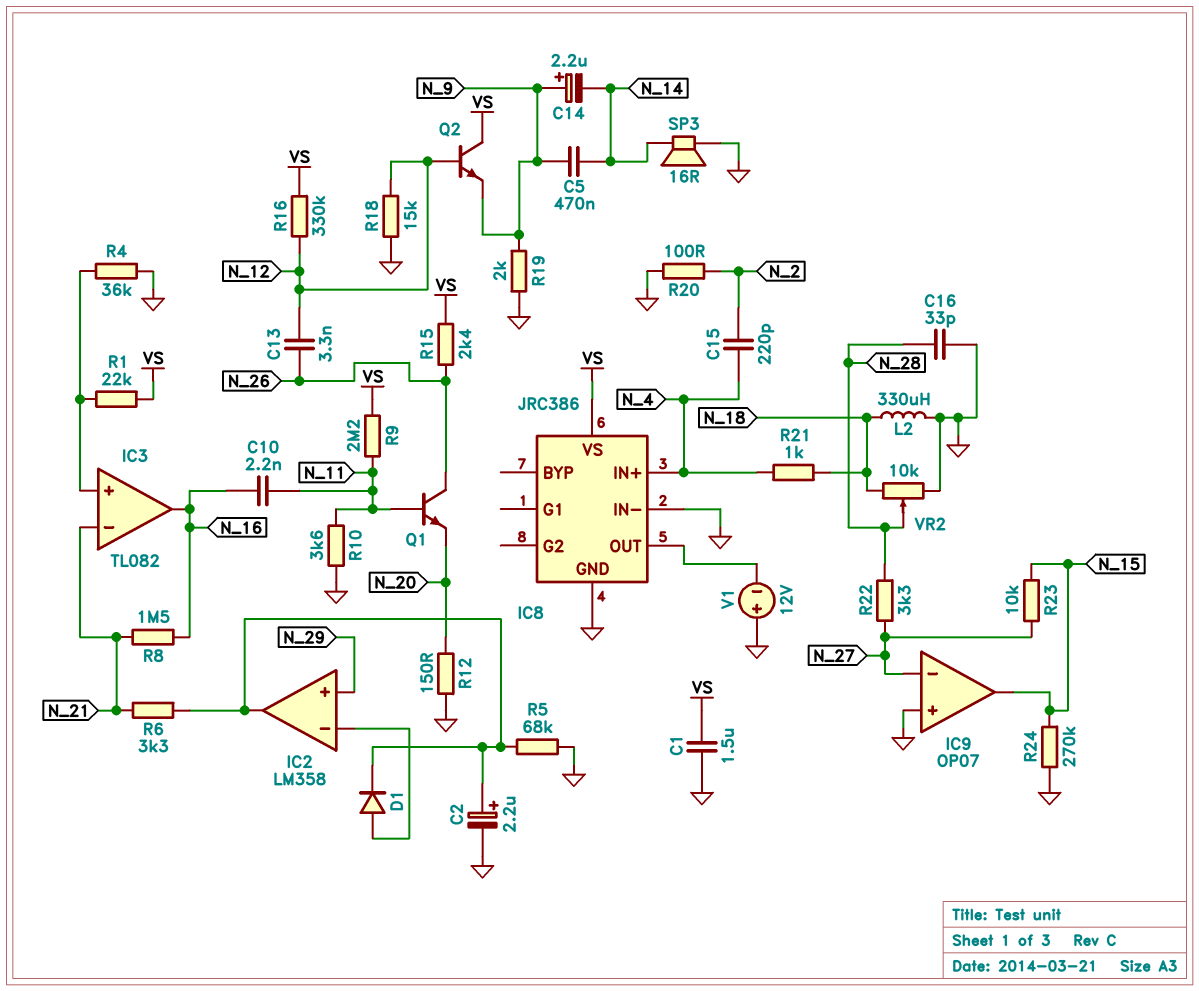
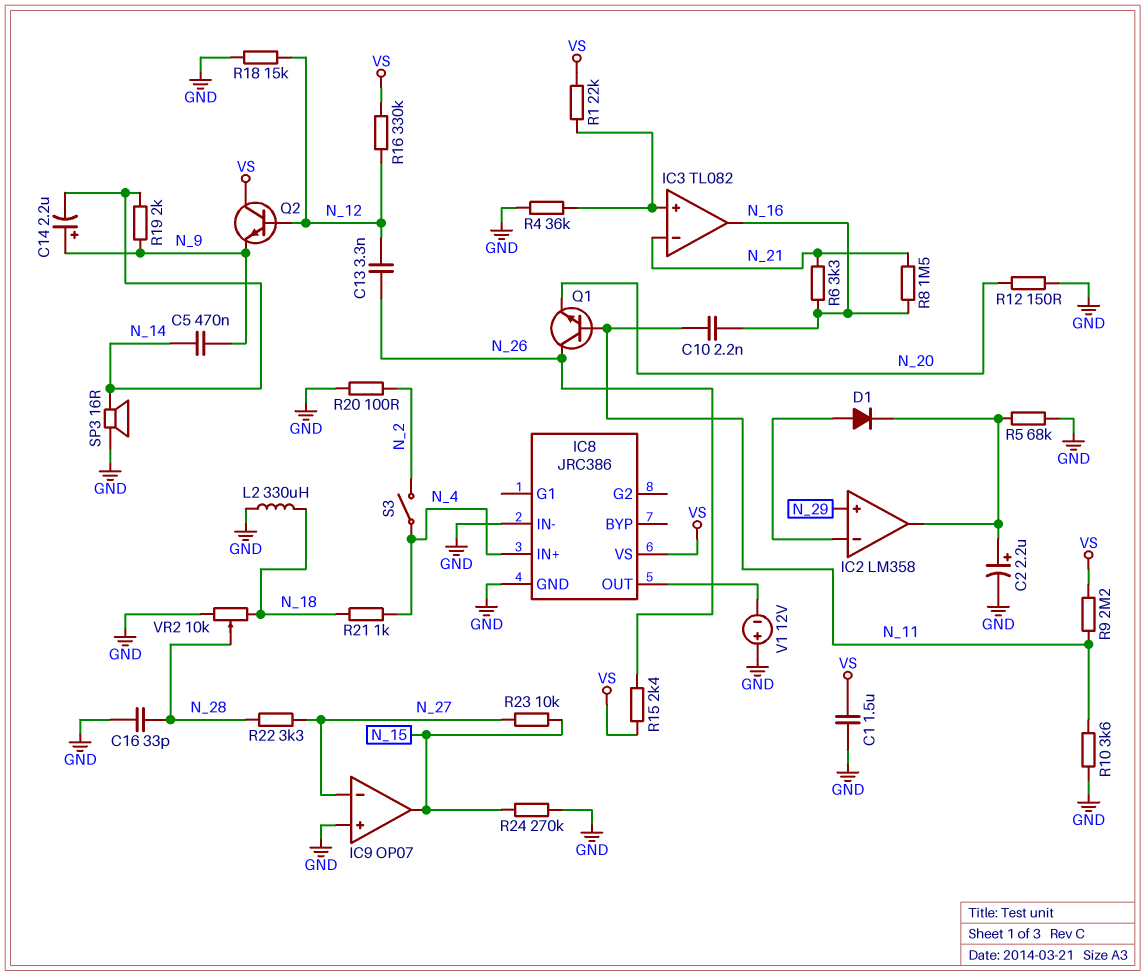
C15: 220pF (N_2, N_4) -> none
R6: 3.3k (IC2/out, N_21) -> 3.3k (N_16, N_21)
R19: 2k (GND, N_9) -> 2k (N_9, N_14)
S3: none -> switch (N_2, N_4)

